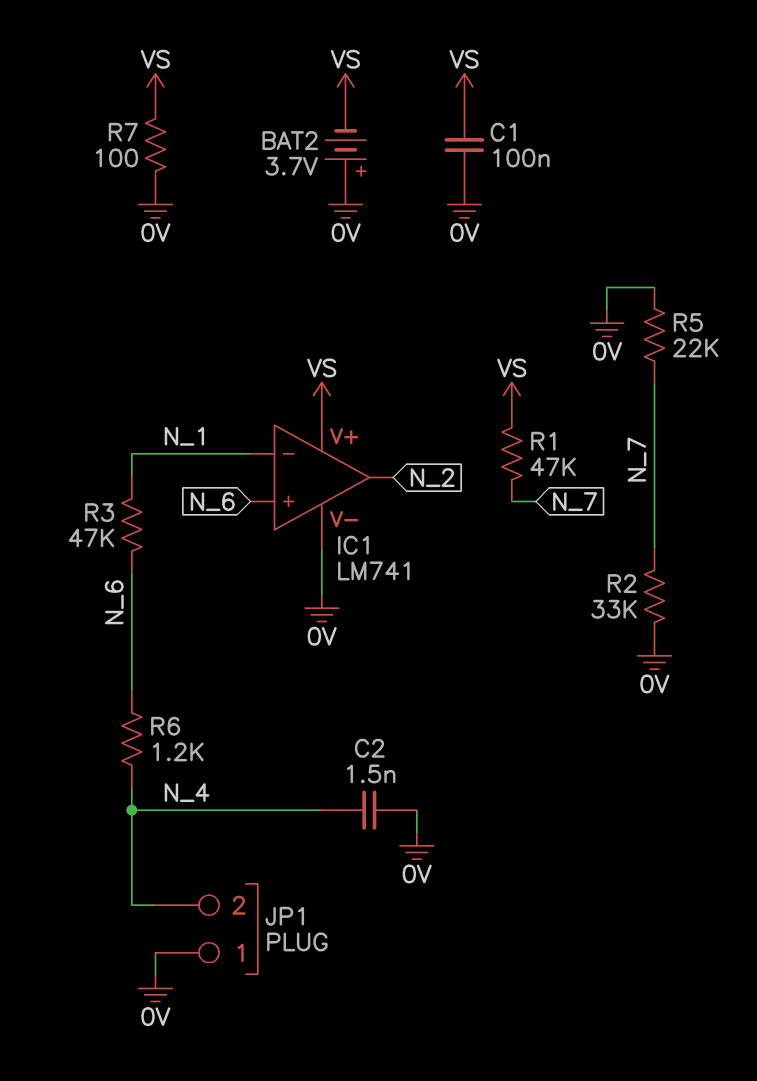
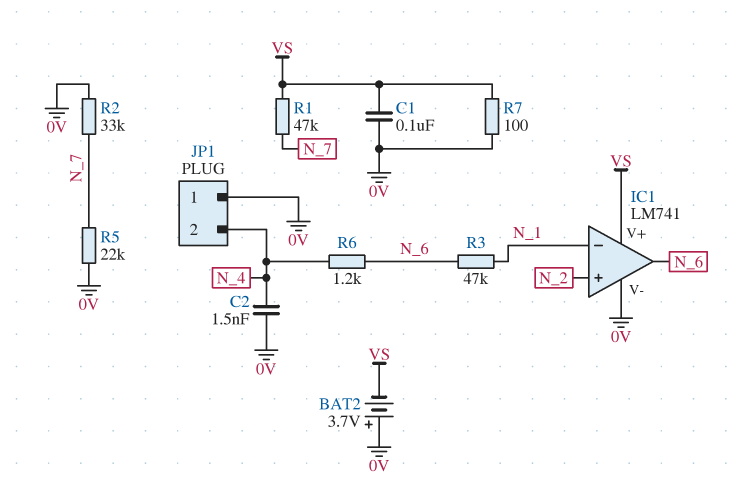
IC1 pin in+: N_6 -> N_2
IC1 pin out: N_2 -> N_6

